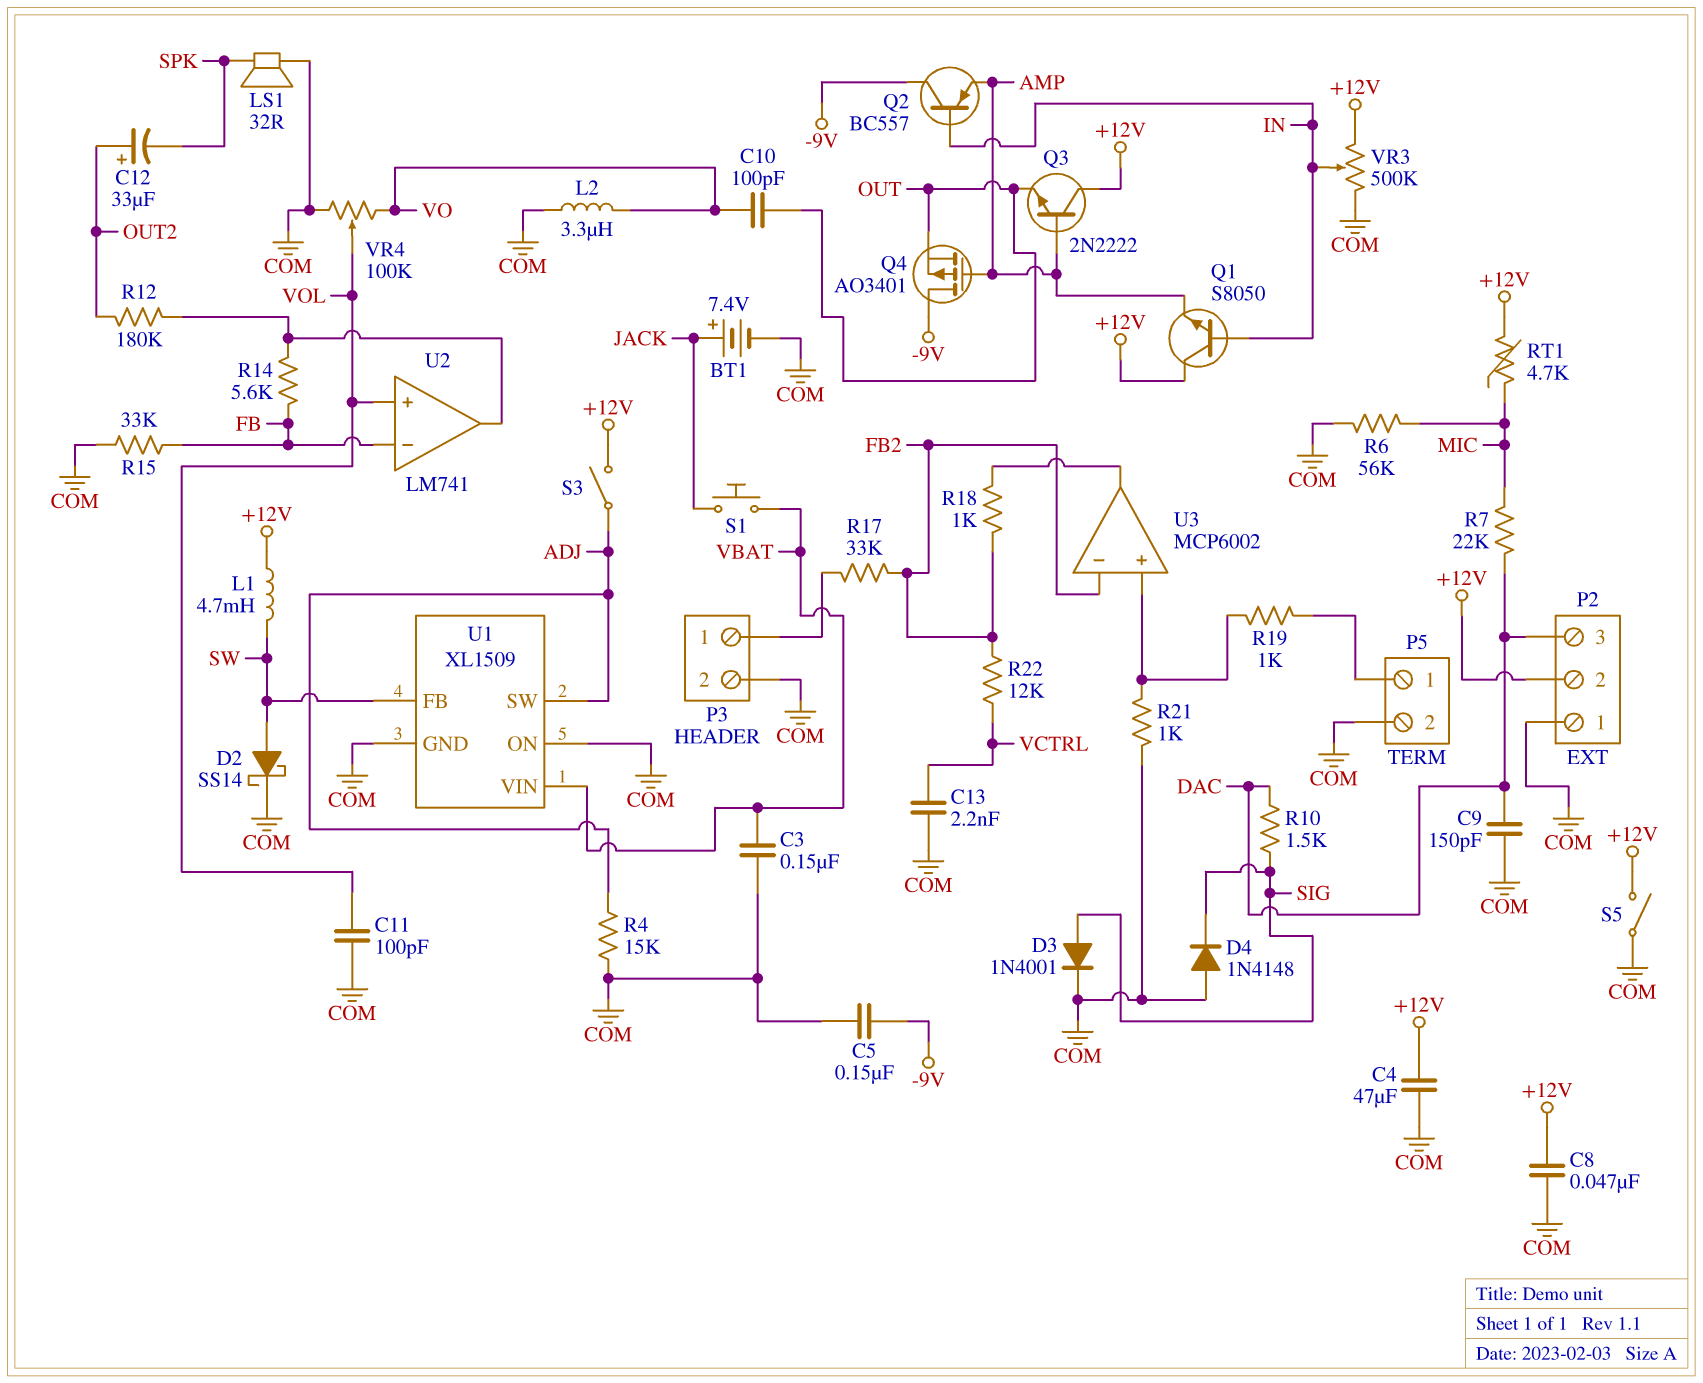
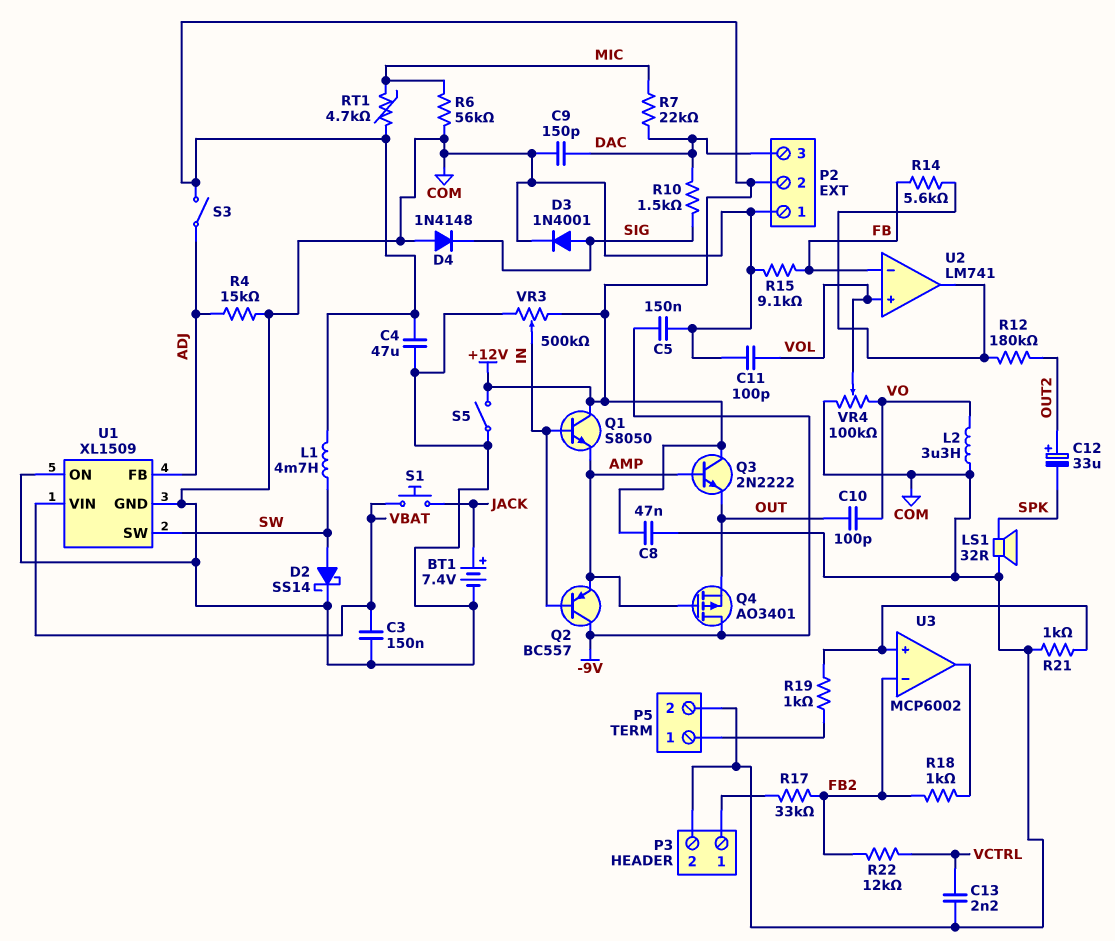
R15: 33k (COM, FB) -> 9.1k (COM, FB)
U1 pin FB: SW -> ADJ
U1 pin SW: ADJ -> SW

